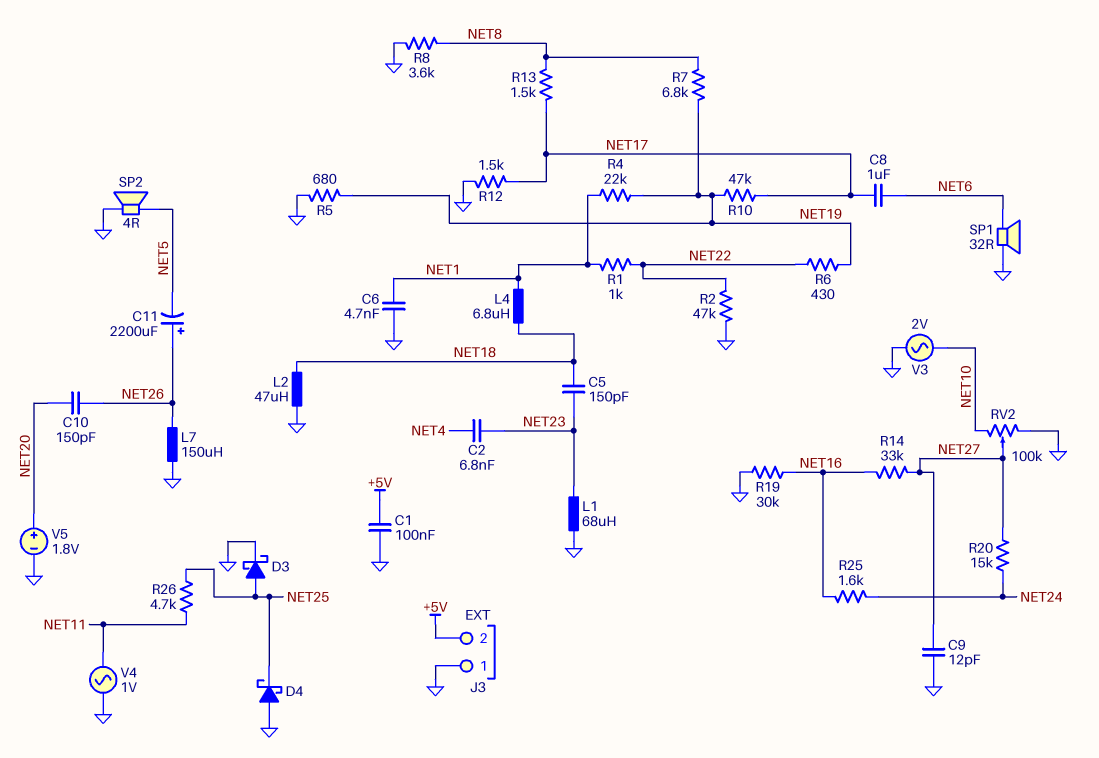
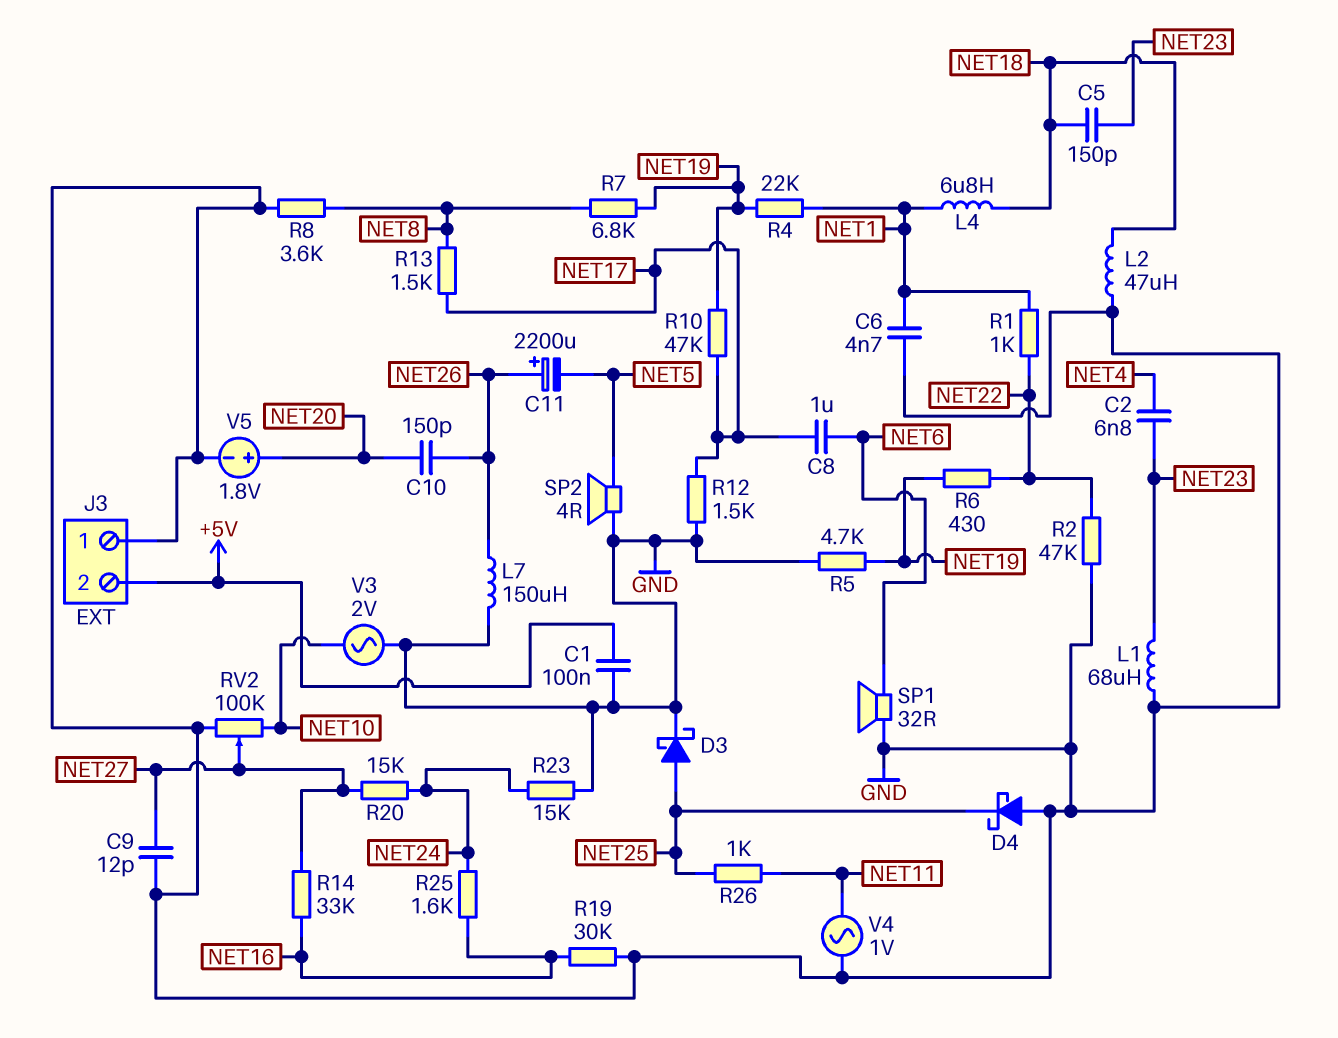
R5: 680 (GND, NET19) -> 4.7k (GND, NET19)
R23: none -> 15k (GND, NET24)
R26: 4.7k (NET11, NET25) -> 1k (NET11, NET25)

